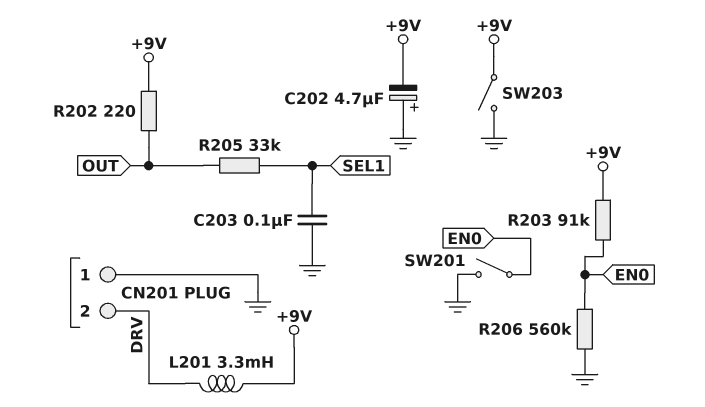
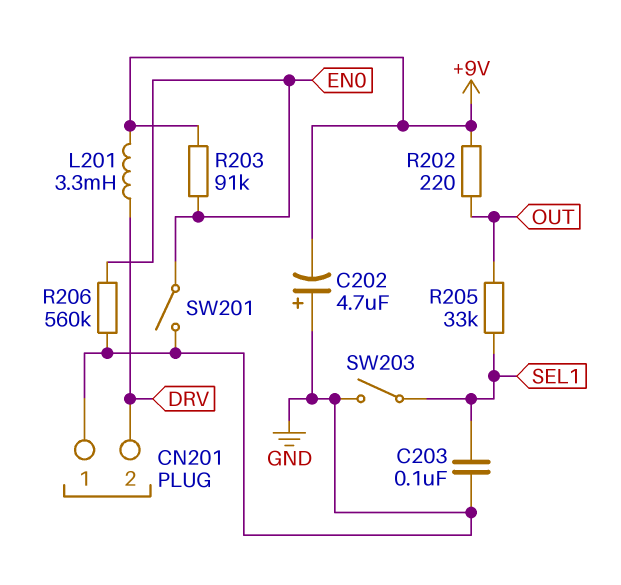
SW203: switch (+9V, GND) -> switch (GND, SEL1)

